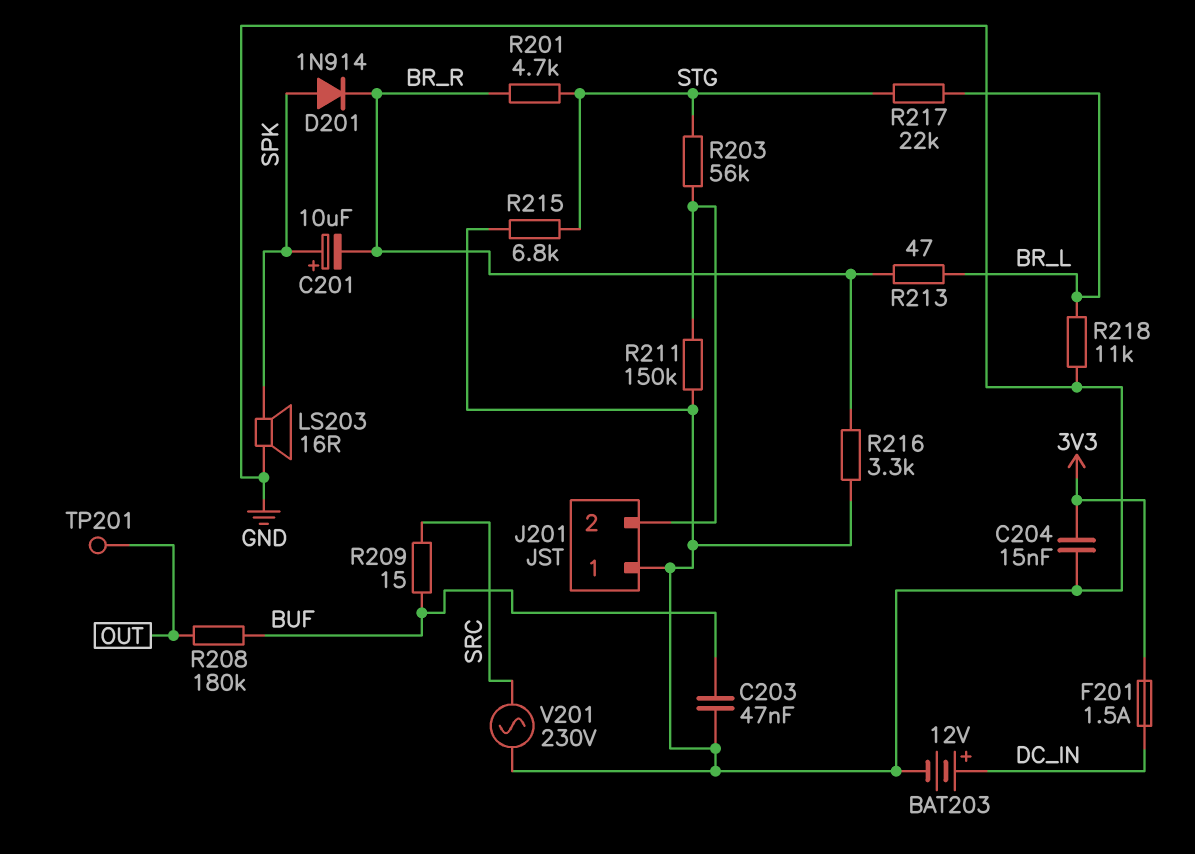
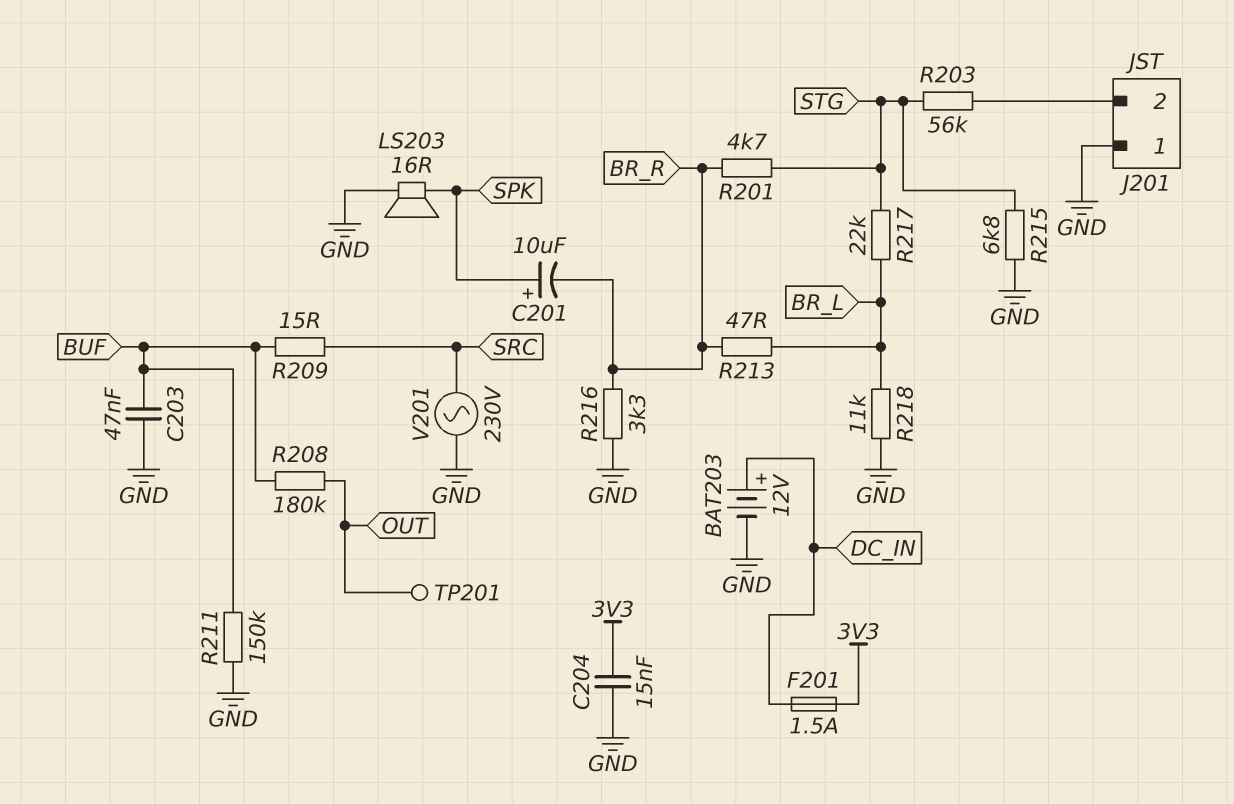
D201: diode 1N914 (A SPK, K BR_R) -> none
R211: 150k (GND, J201/2) -> 150k (BUF, GND)

